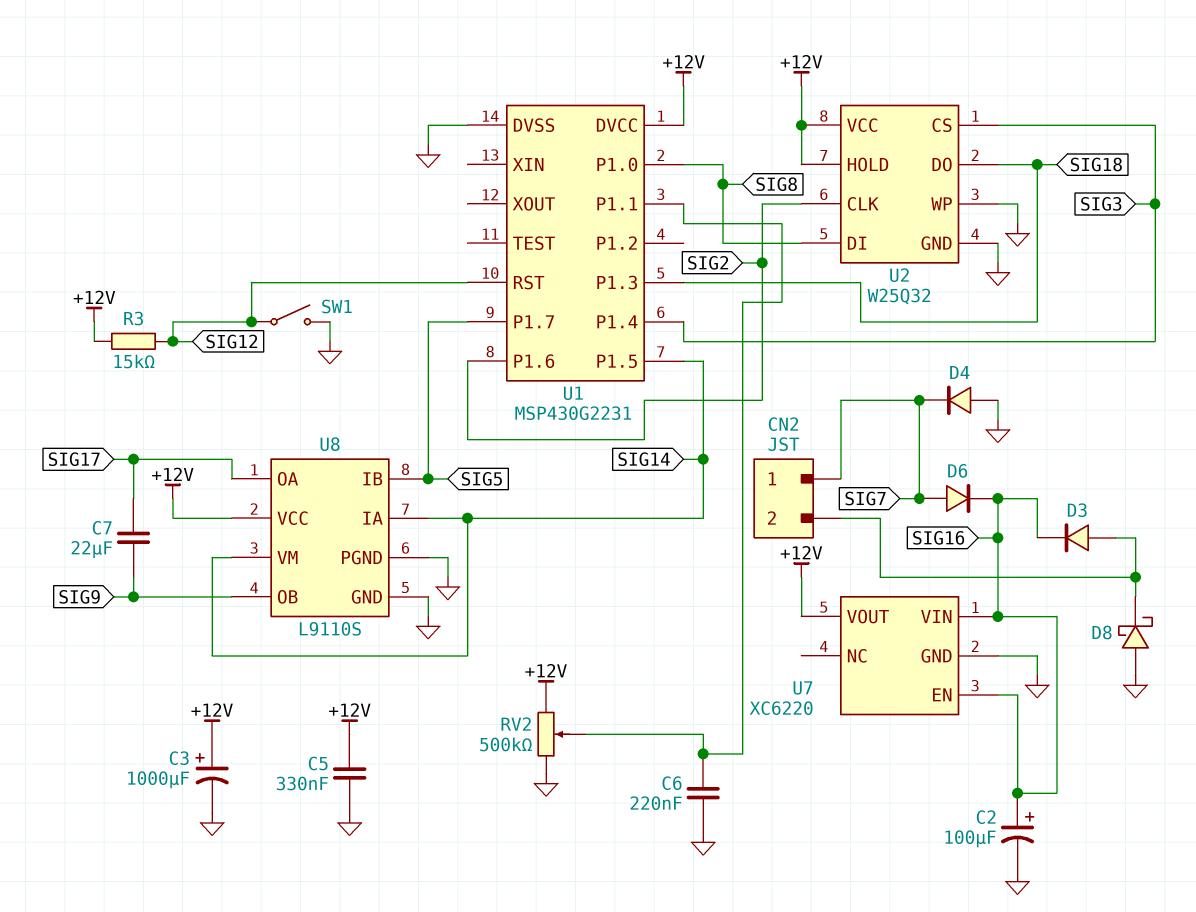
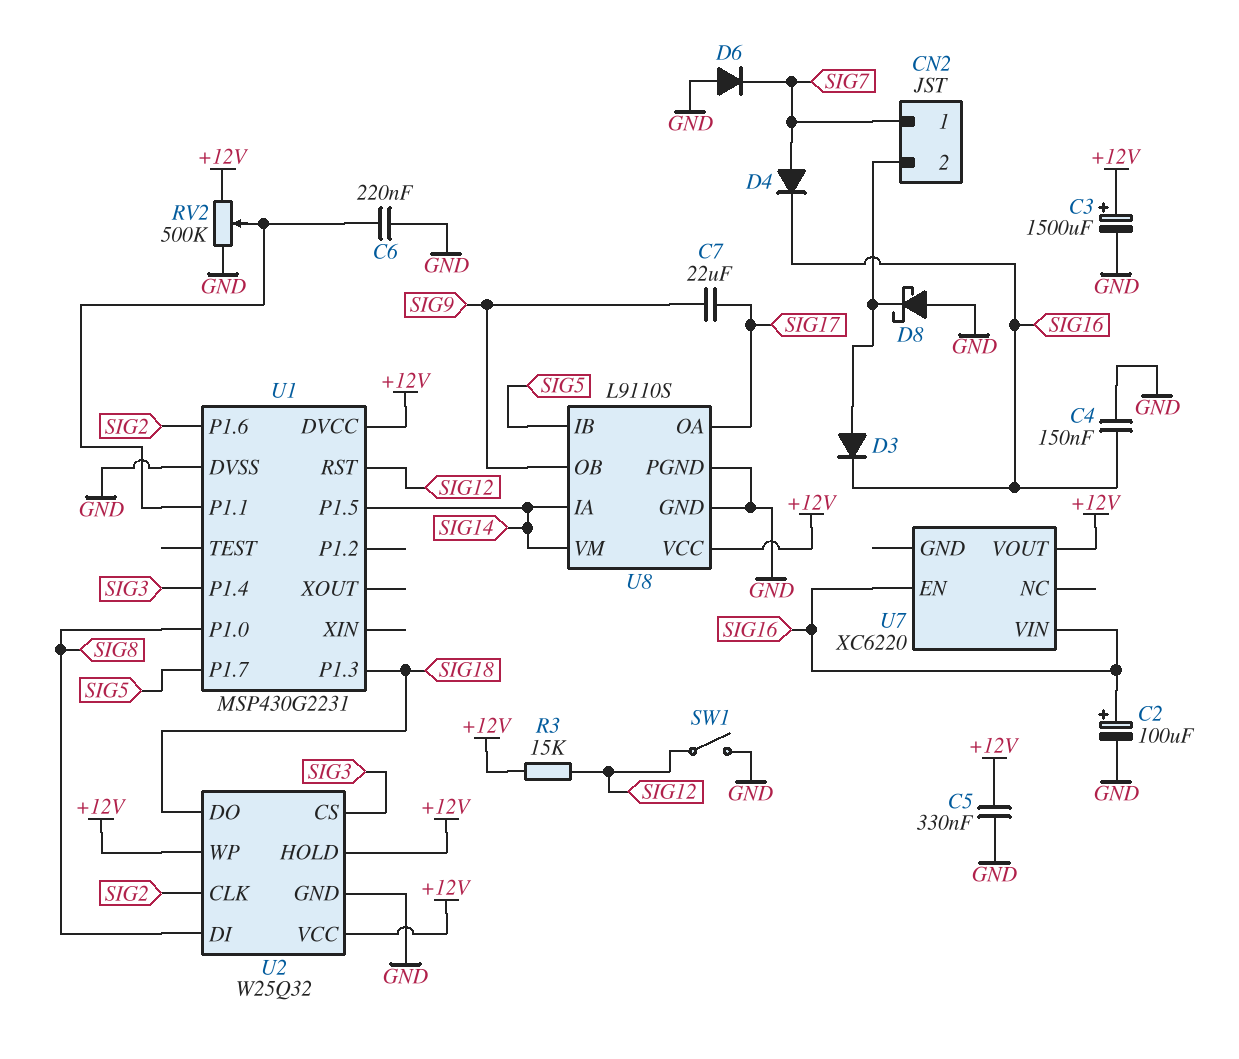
C3: 1000uF (plus +12V, minus GND) -> 1500uF (plus +12V, minus GND)
C4: none -> 150nF (GND, SIG16)
D4: diode (A GND, K SIG7) -> diode (A SIG7, K SIG16)
D6: diode (A SIG7, K SIG16) -> diode (A GND, K SIG7)
U2 pin WP: GND -> +12V
U7 pin GND: GND -> none

